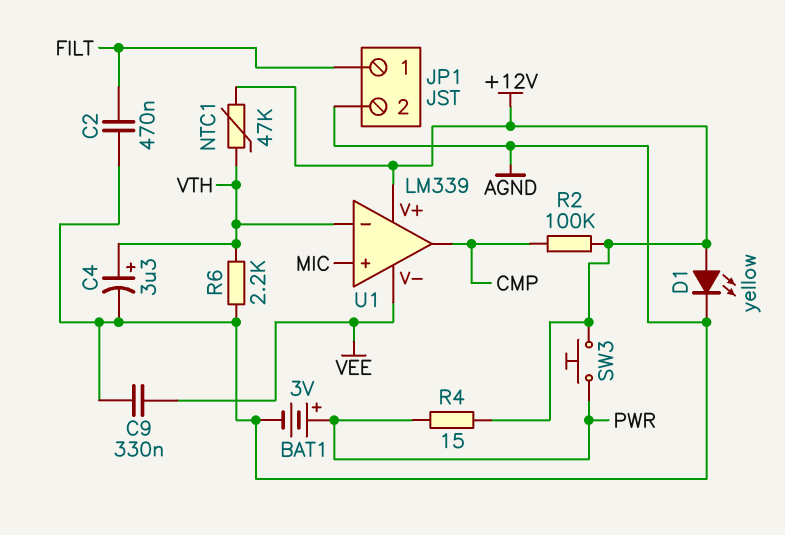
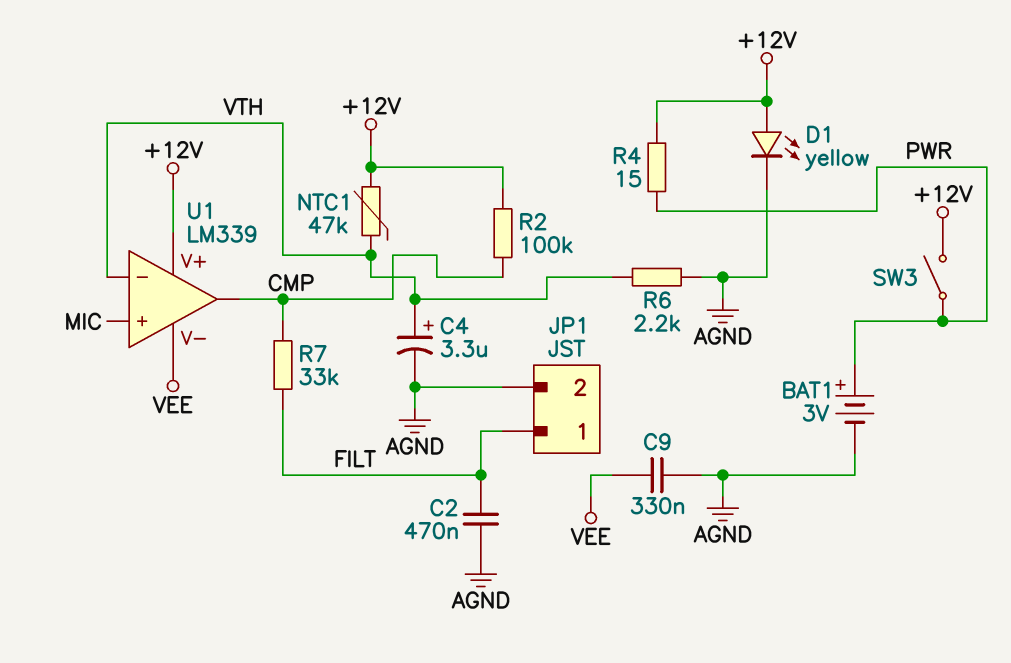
R7: none -> 33k (CMP, FILT)
SW3: button (+12V, PWR) -> switch (+12V, PWR)

